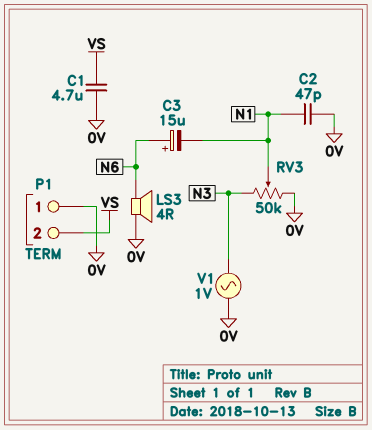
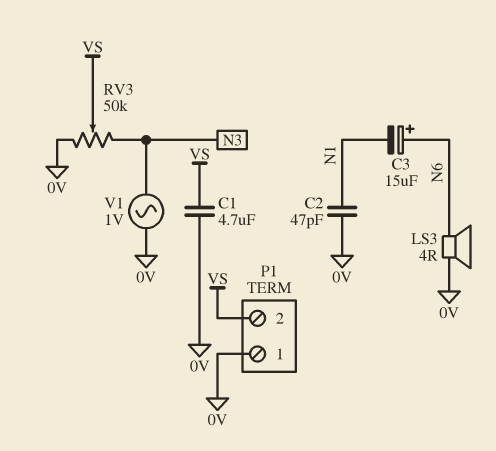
RV3: 50k (0V, N3, wiper N1) -> 50k (0V, N3, wiper VS)

